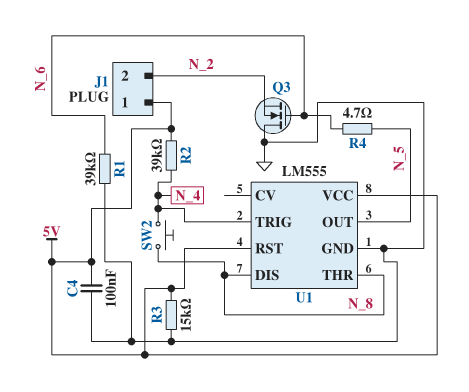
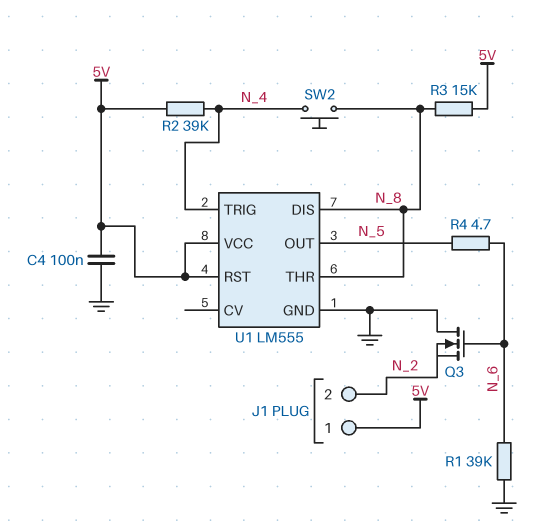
R3: 15k (5V, GND) -> 15k (5V, N_8)

